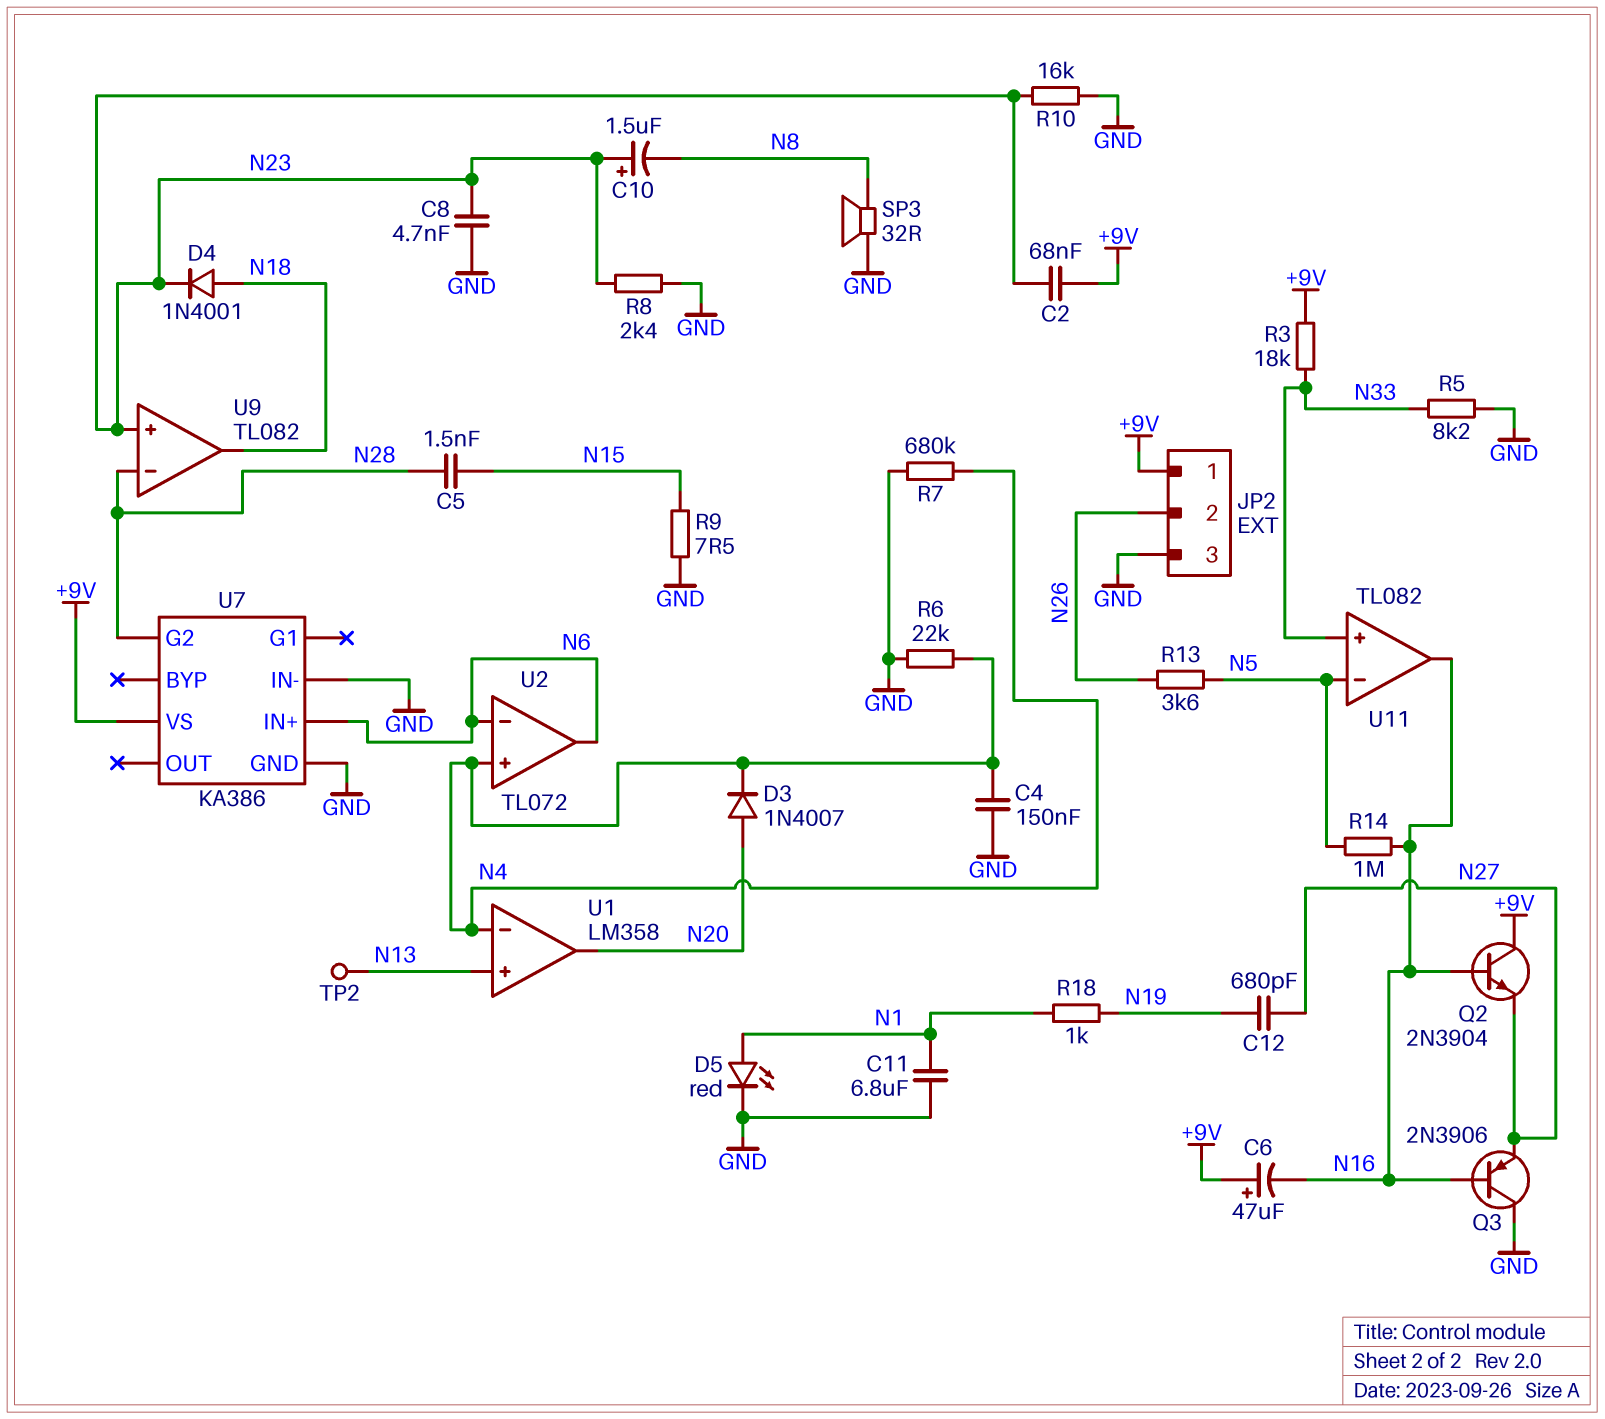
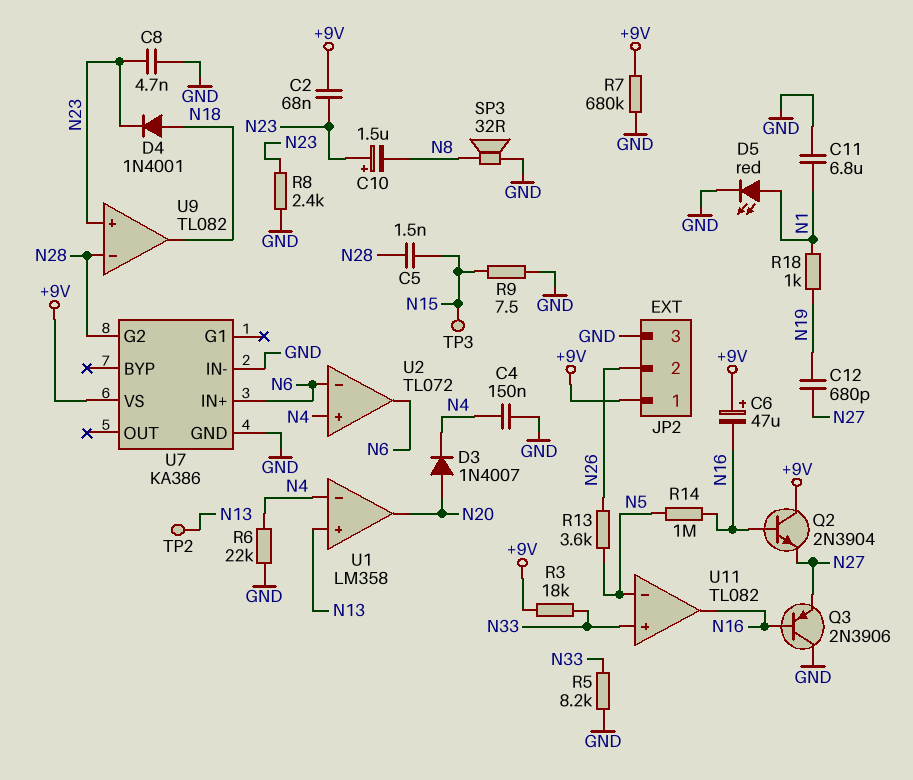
R7: 680k (GND, N4) -> 680k (+9V, GND)
R10: 16k (GND, N23) -> none
TP3: none -> test point (N15)

